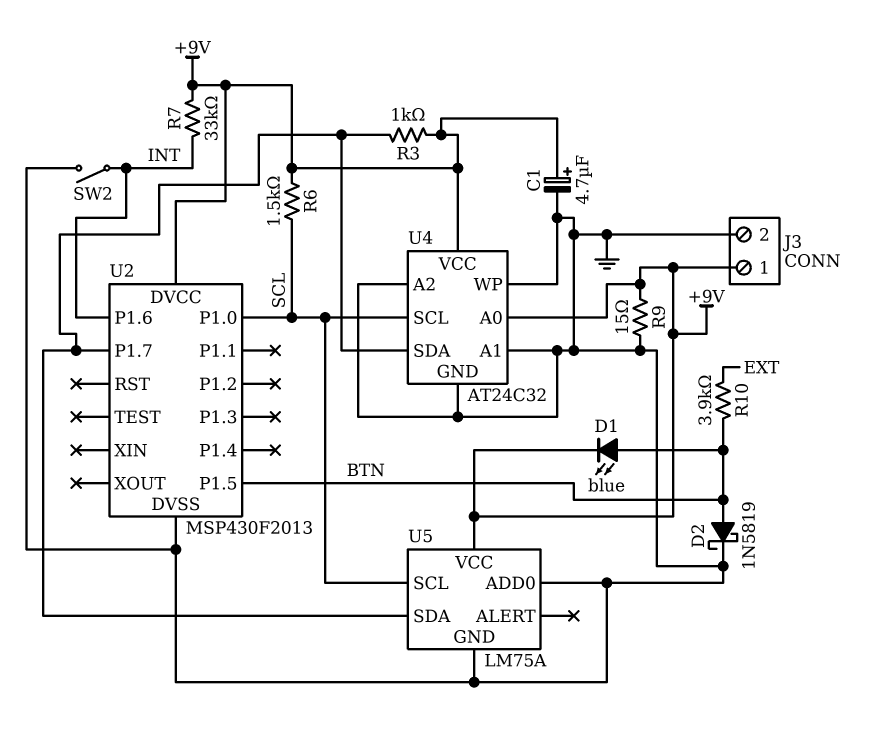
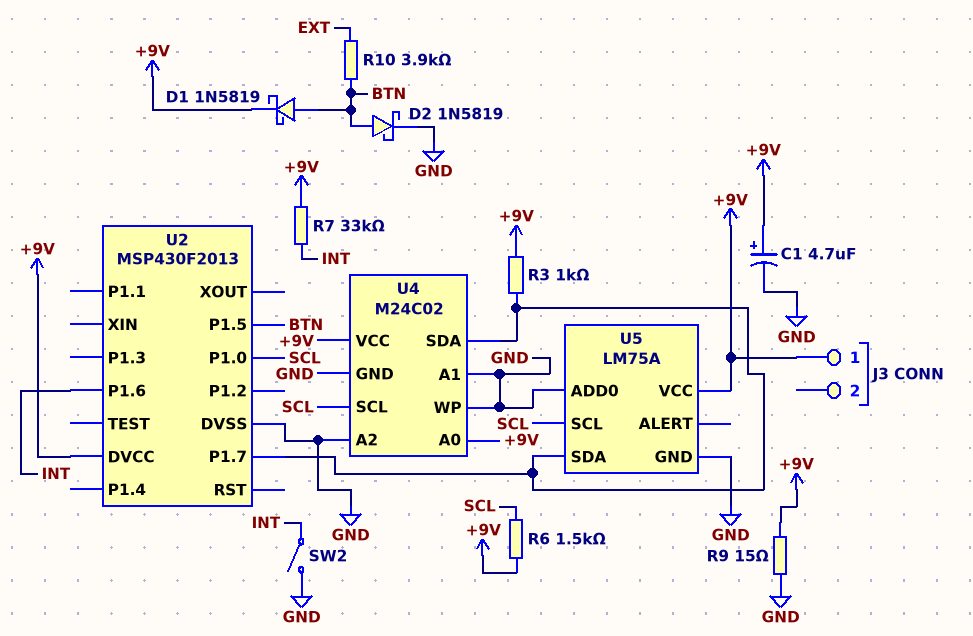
D1: LED blue (A BTN, K +9V) -> schottky 1N5819 (A BTN, K +9V)
J3 pin 2: GND -> none
U4: AT24C32 -> M24C02

